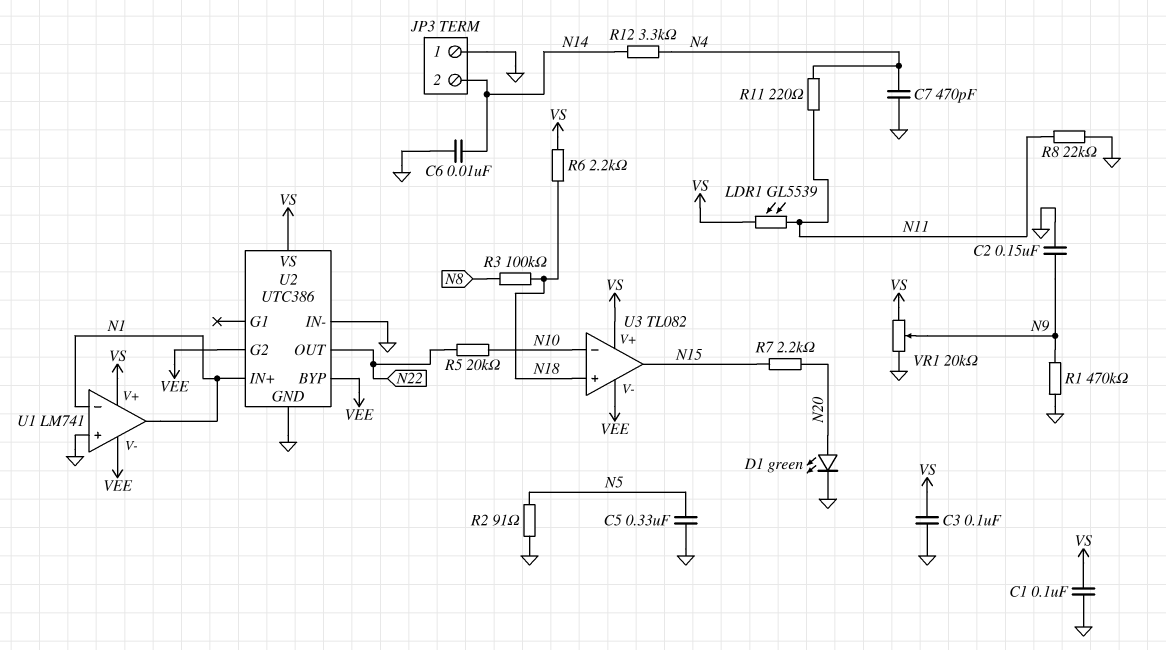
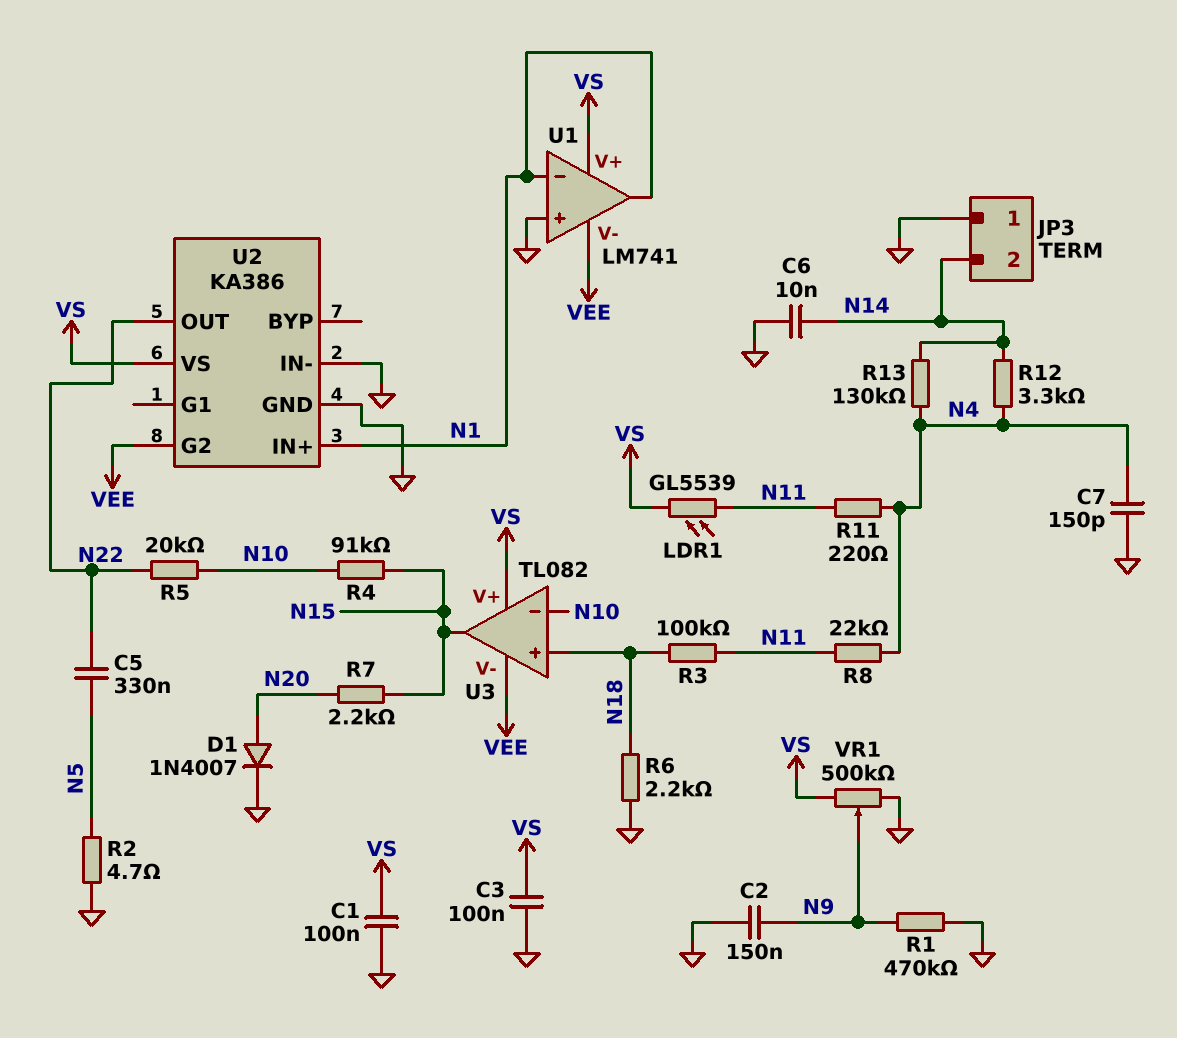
C5: 330nF (GND, N5) -> 330nF (N5, N22)
C7: 470pF (GND, N4) -> 150pF (GND, N4)
D1: LED green (A N20, K GND) -> diode 1N4007 (A N20, K GND)
R2: 91 (GND, N5) -> 4.7 (GND, N5)
R3: 100k (N8, N18) -> 100k (N11, N18)
R4: none -> 91k (N10, N15)
R6: 2.2k (N18, VS) -> 2.2k (GND, N18)
R8: 22k (GND, N11) -> 22k (N4, N11)
R13: none -> 130k (N4, N14)
U2: UTC386 -> KA386
U2 pin BYP: VEE -> none
VR1: 20k (GND, VS, wiper N9) -> 500k (GND, VS, wiper N9)

